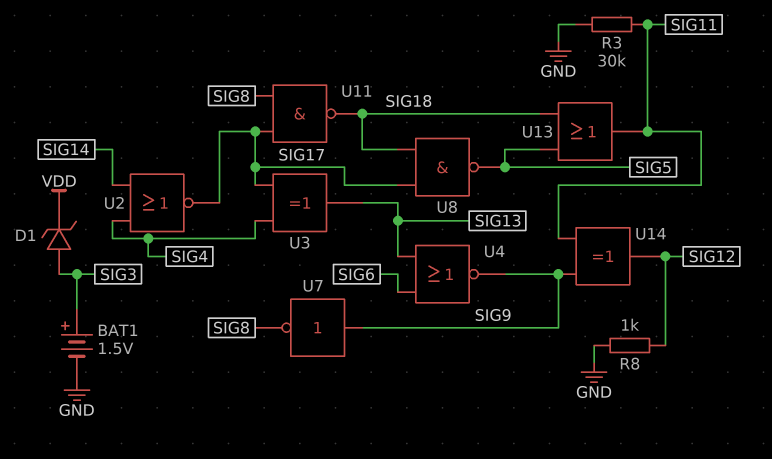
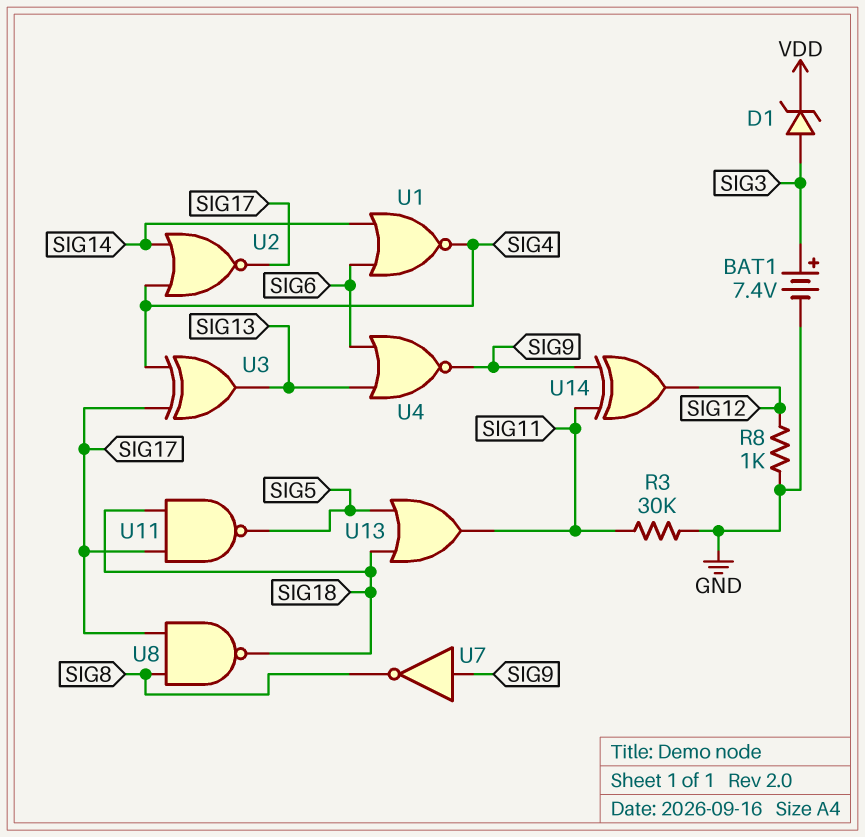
BAT1: 1.5V (plus SIG3, minus GND) -> 7.4V (plus SIG3, minus GND)
U1: none -> NOR (in SIG6, in SIG14, out SIG4)
U8: NAND (in SIG17, in SIG18, out SIG5) -> NAND (in SIG8, in SIG17, out SIG18)
U11: NAND (in SIG8, in SIG17, out SIG18) -> NAND (in SIG17, in SIG18, out SIG5)

